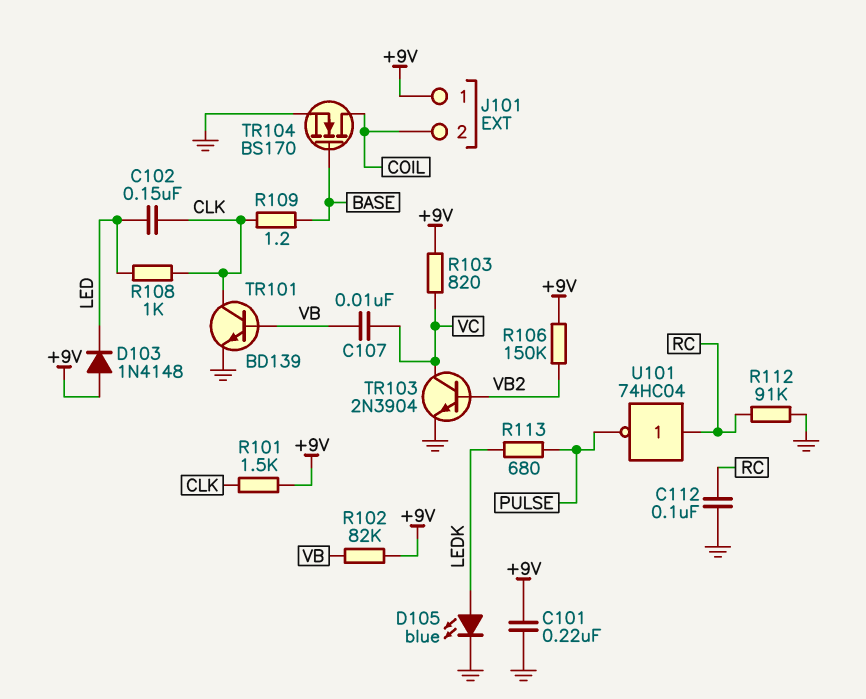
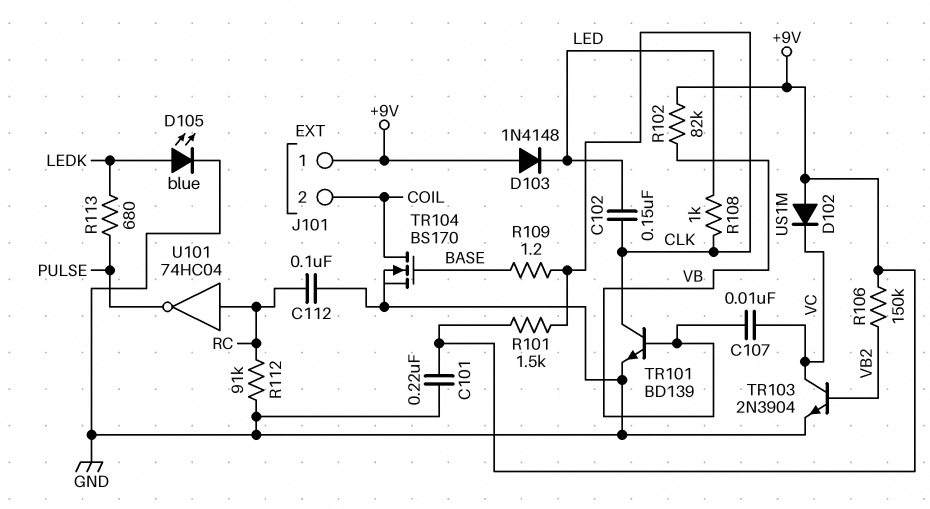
D102: none -> diode US1M (A +9V, K VC)
R103: 820 (+9V, VC) -> none

